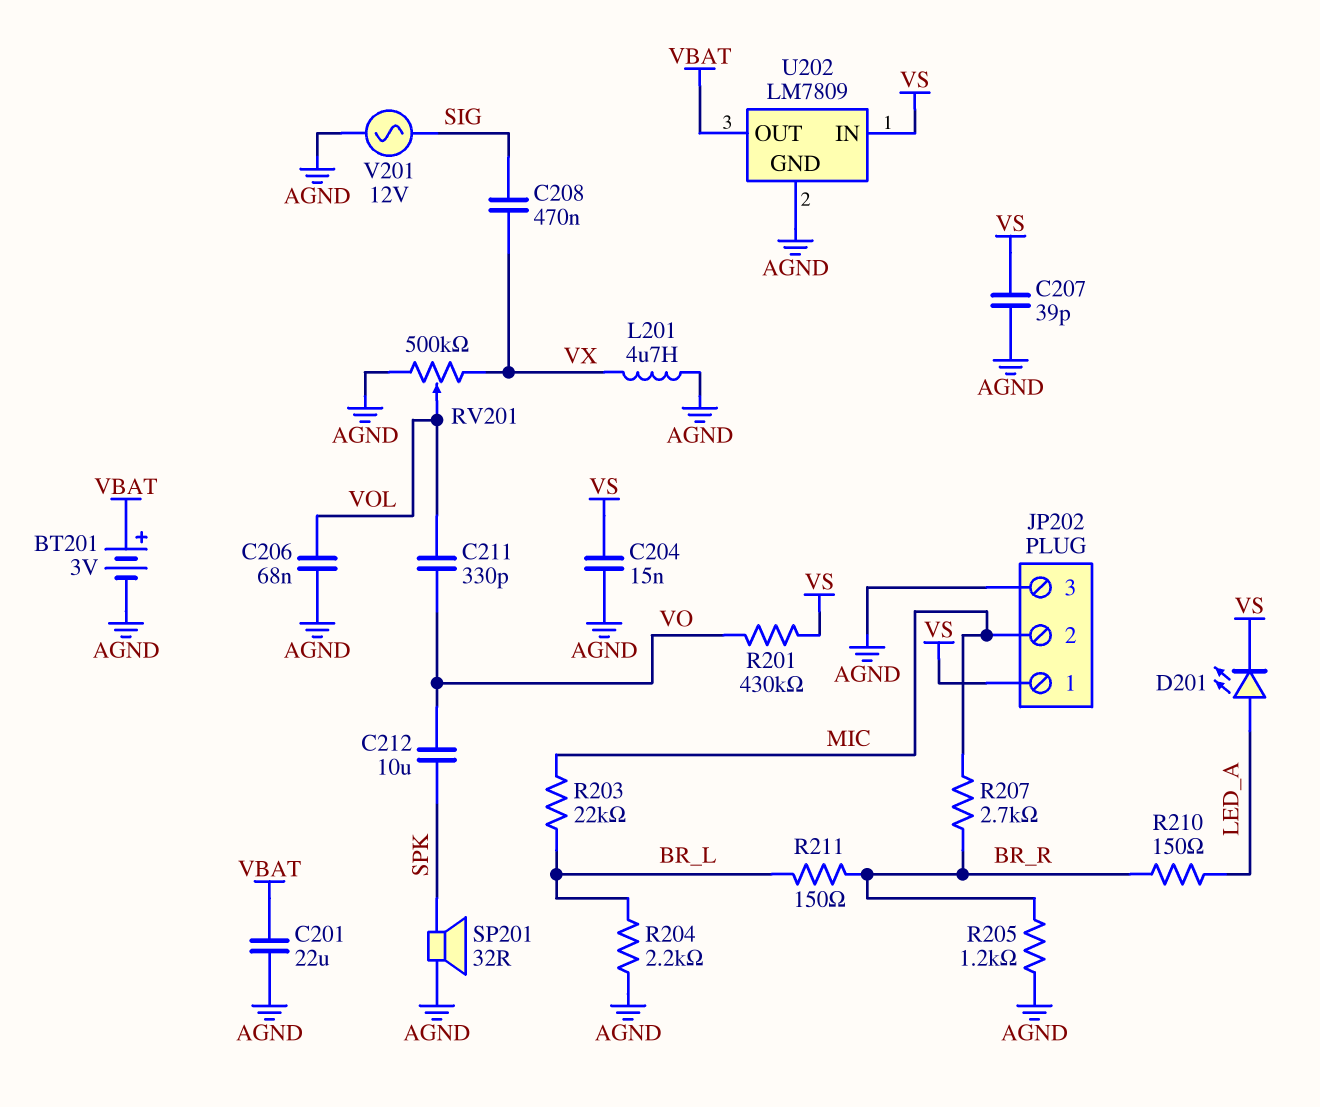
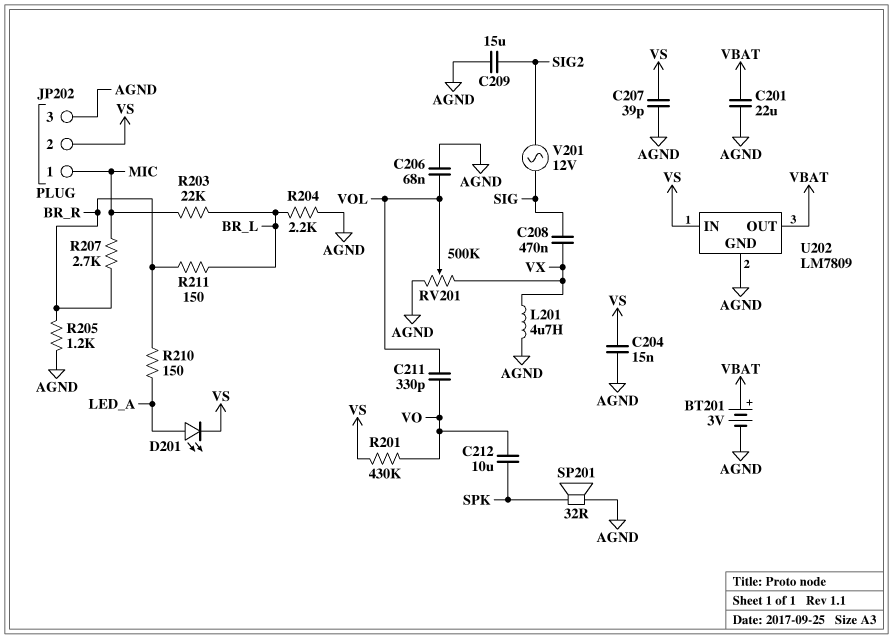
C209: none -> 15uF (AGND, SIG2)
JP202 pin 1: VS -> MIC
JP202 pin 2: MIC -> VS
V201: AC 12V (AGND, SIG) -> AC 12V (SIG, SIG2)

